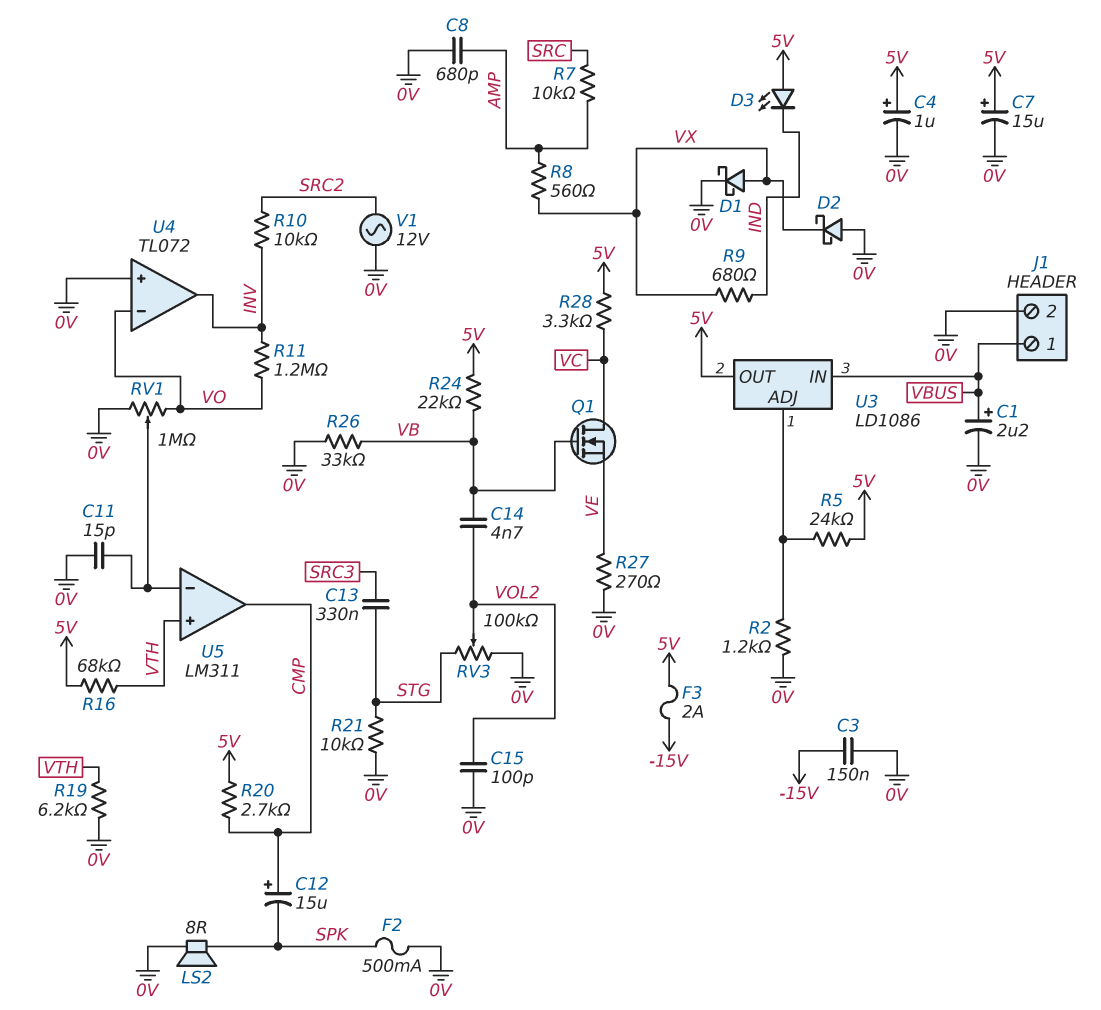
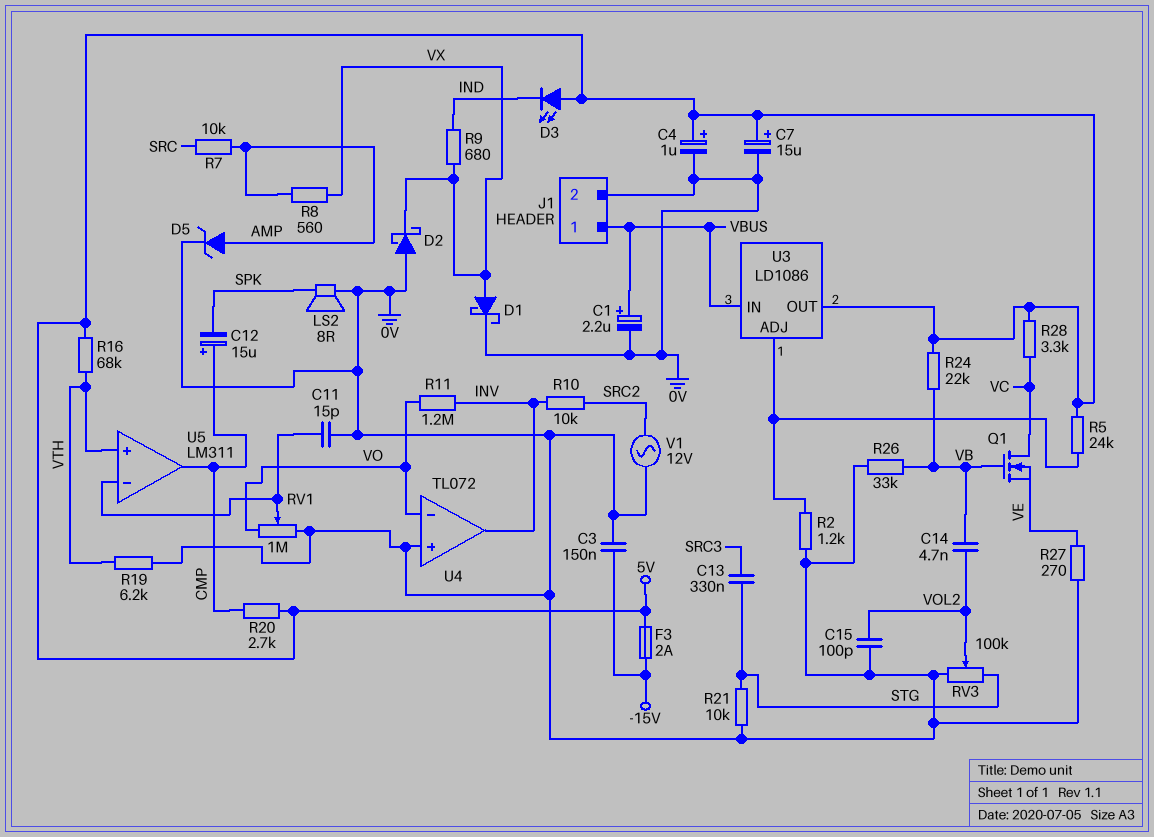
C8: 680pF (0V, AMP) -> none
D5: none -> zener (A AMP, K 0V)
F2: 500mA (0V, SPK) -> none

